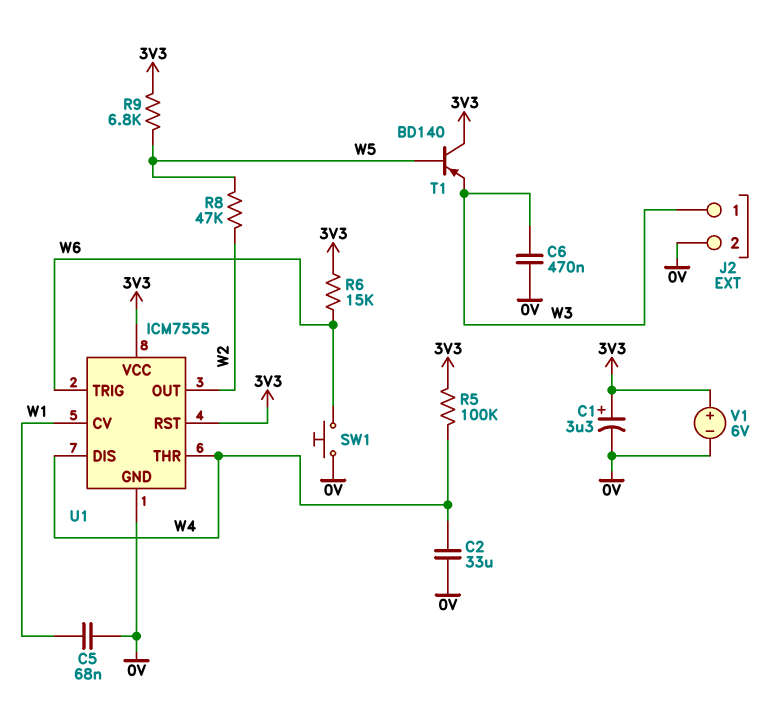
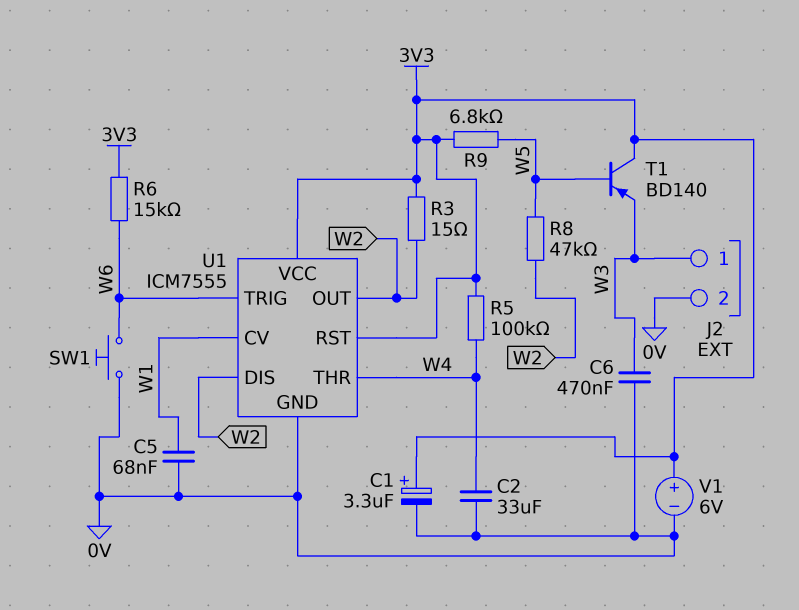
R3: none -> 15 (3V3, W2)
U1 pin DIS: W4 -> W2

